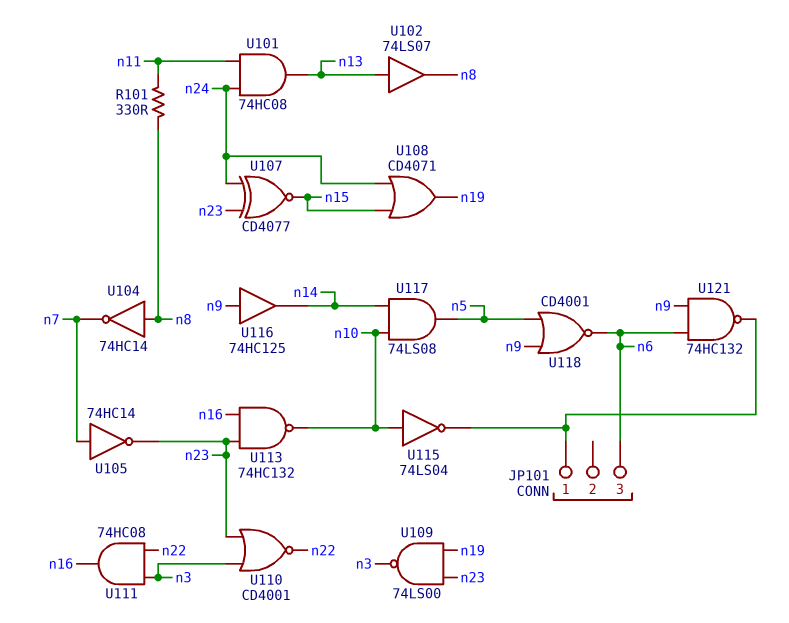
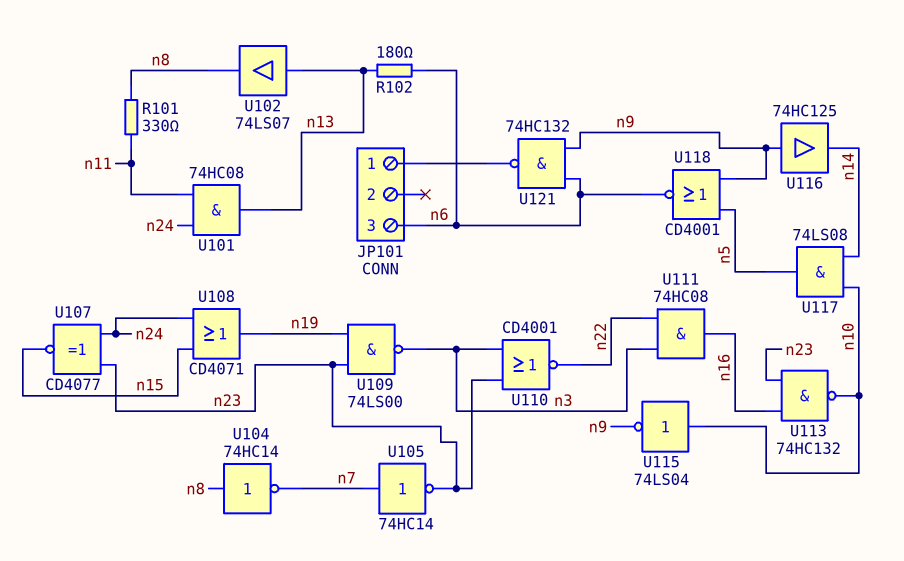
R102: none -> 180 (n6, n13)
U115: NOT 74LS04 (in n10, out JP101/1) -> NOT 74LS04 (in n10, out n9)

